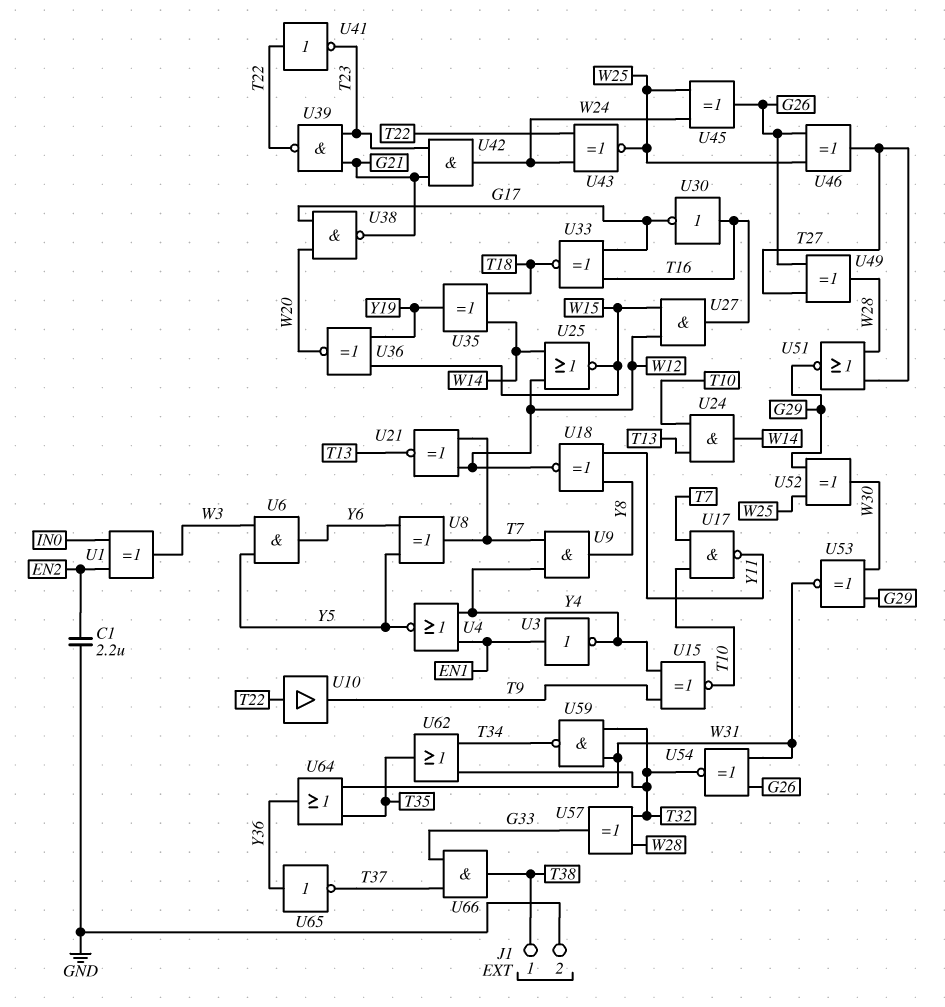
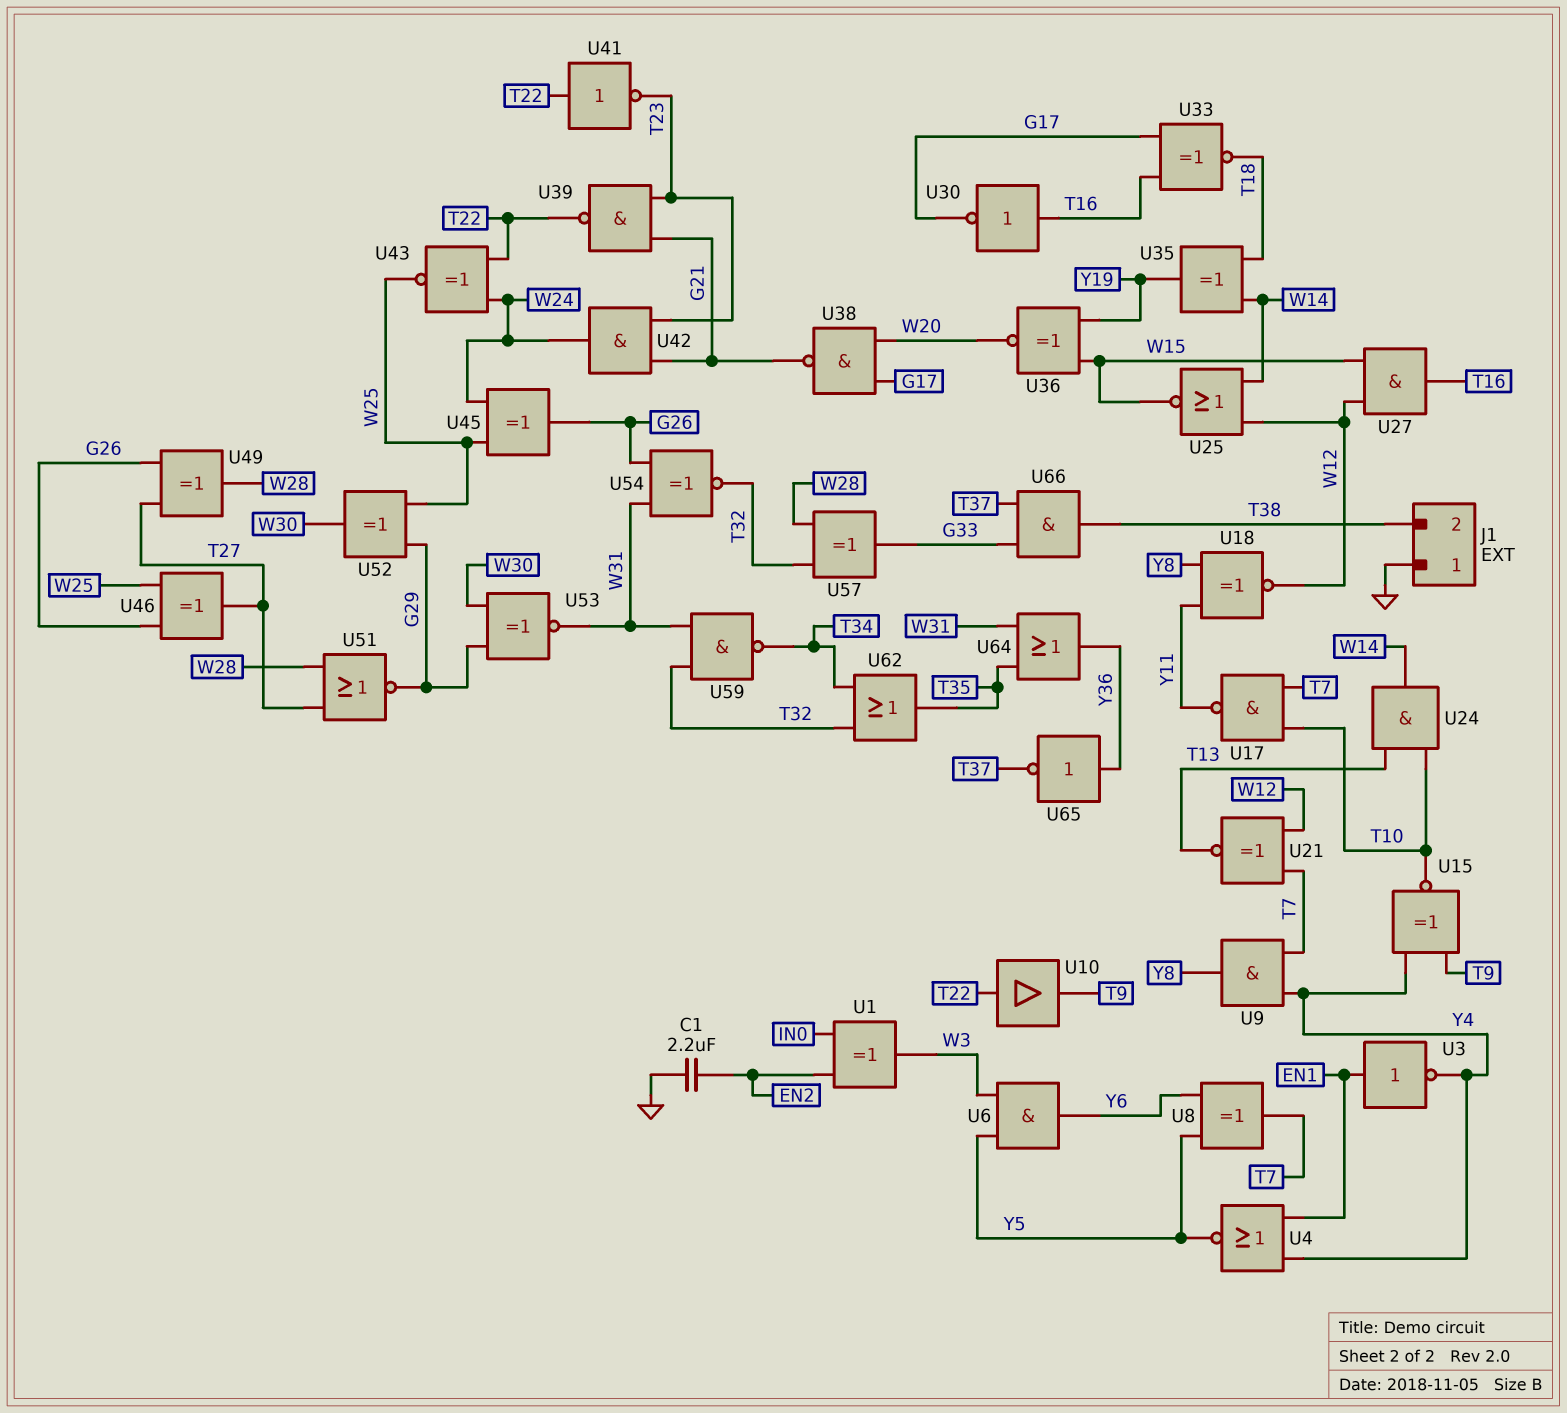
J1 pin 1: T38 -> GND
J1 pin 2: GND -> T38

